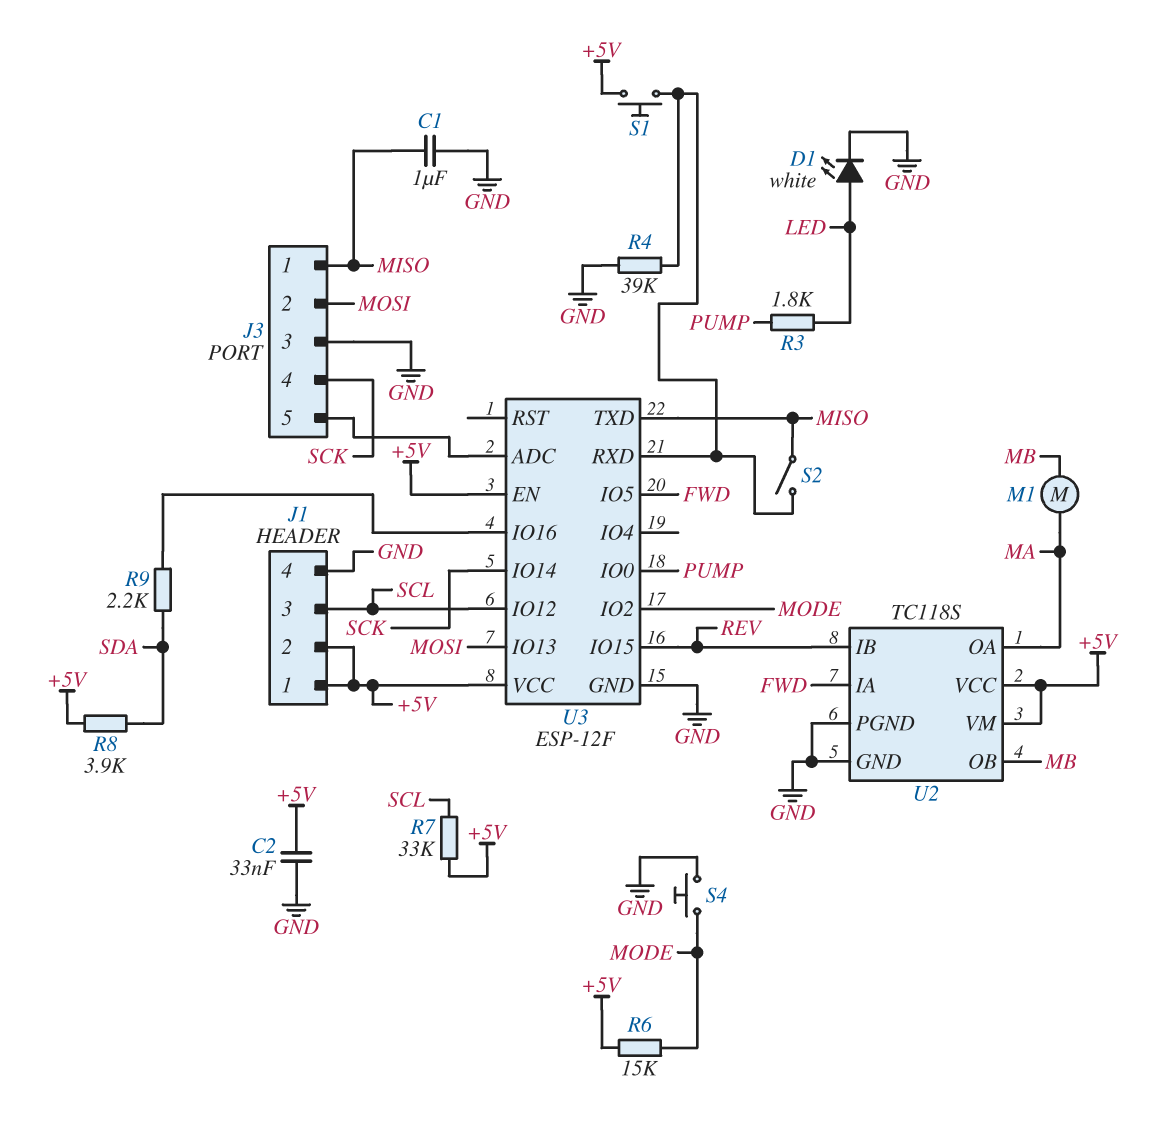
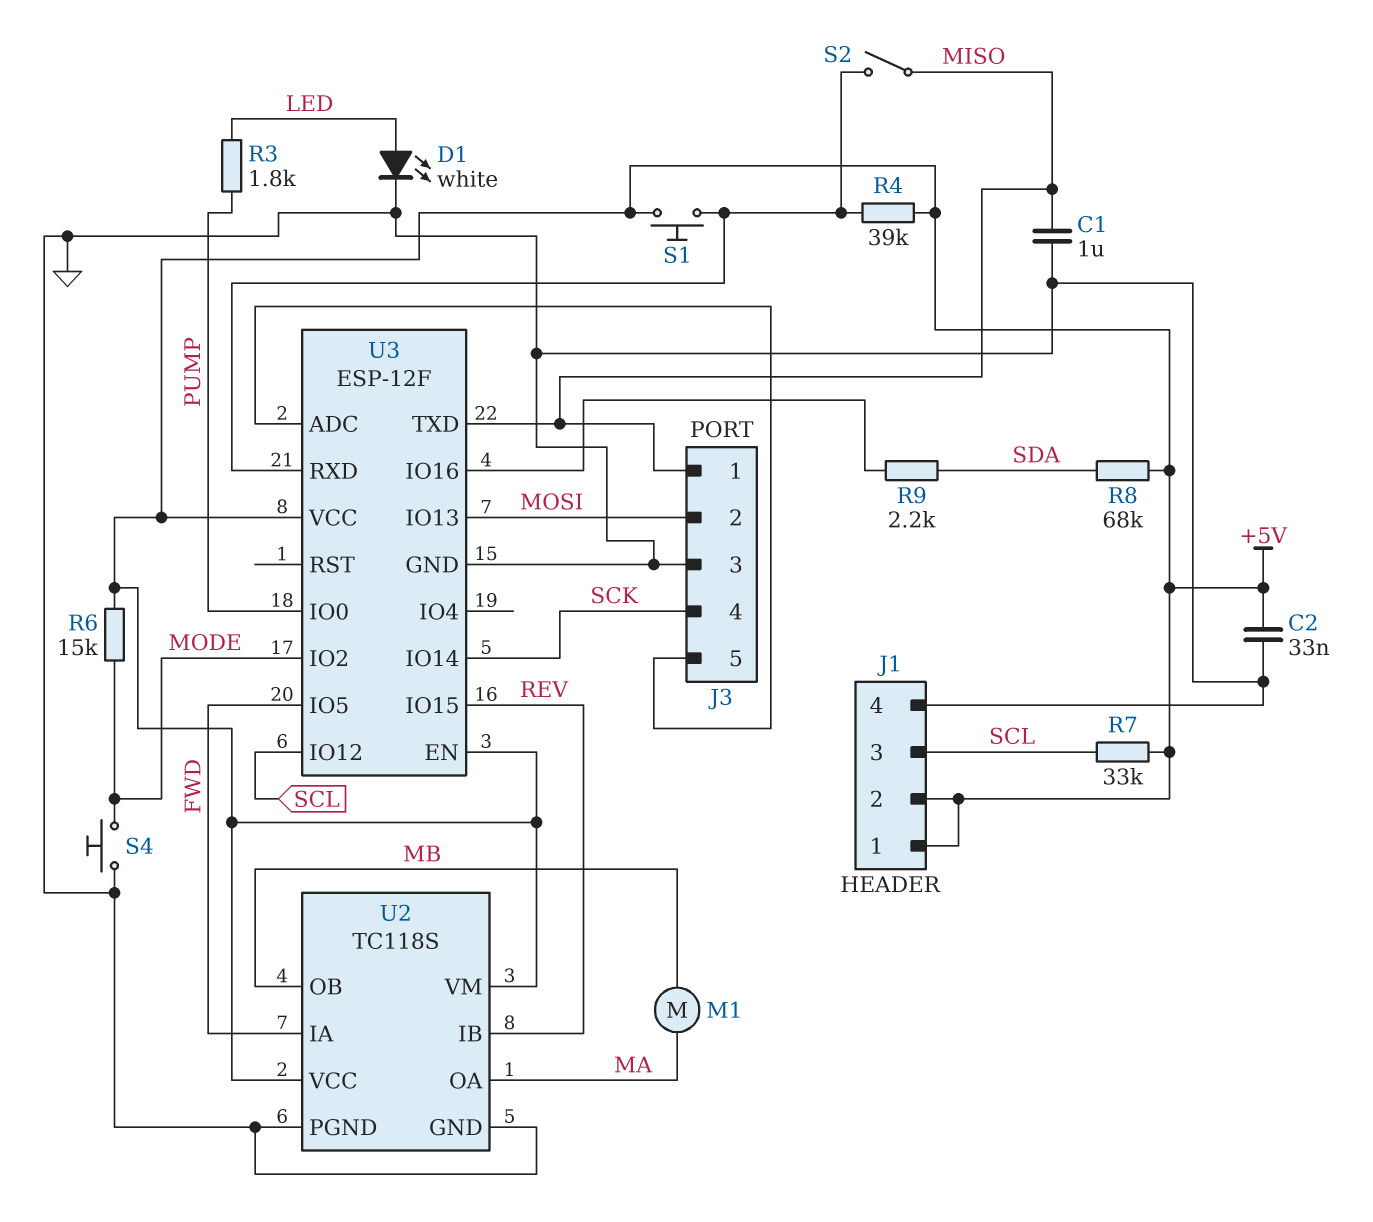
R4: 39k (GND, U3/RXD) -> 39k (+5V, U3/RXD)
R8: 3.9k (+5V, SDA) -> 68k (+5V, SDA)

